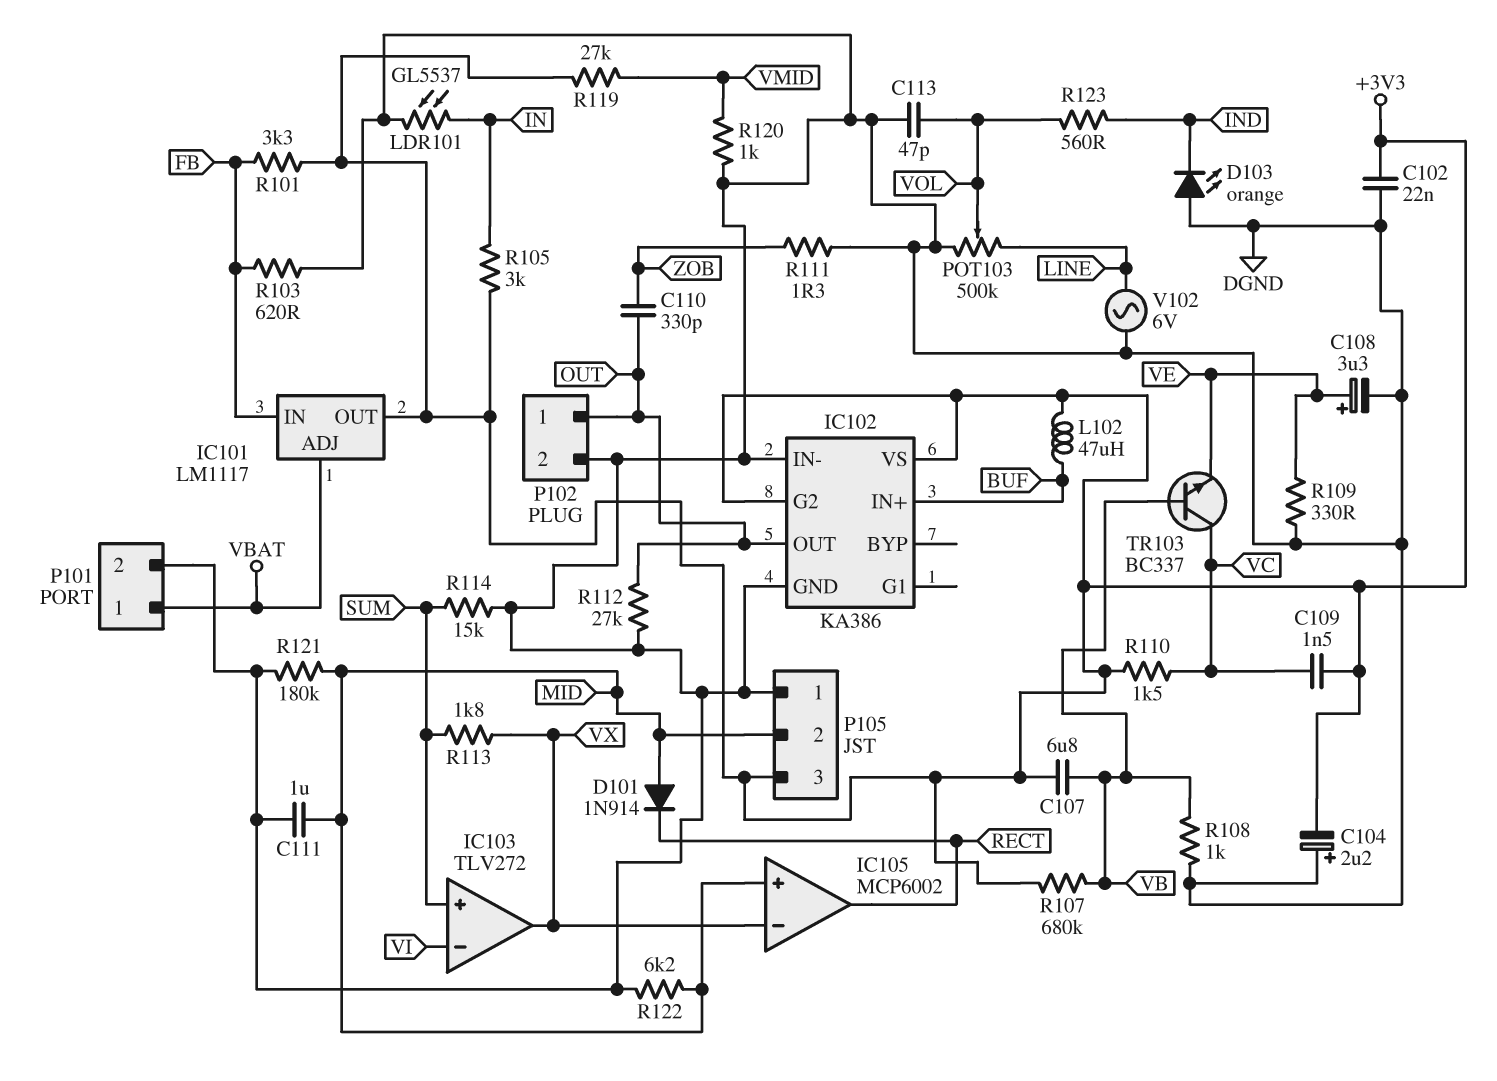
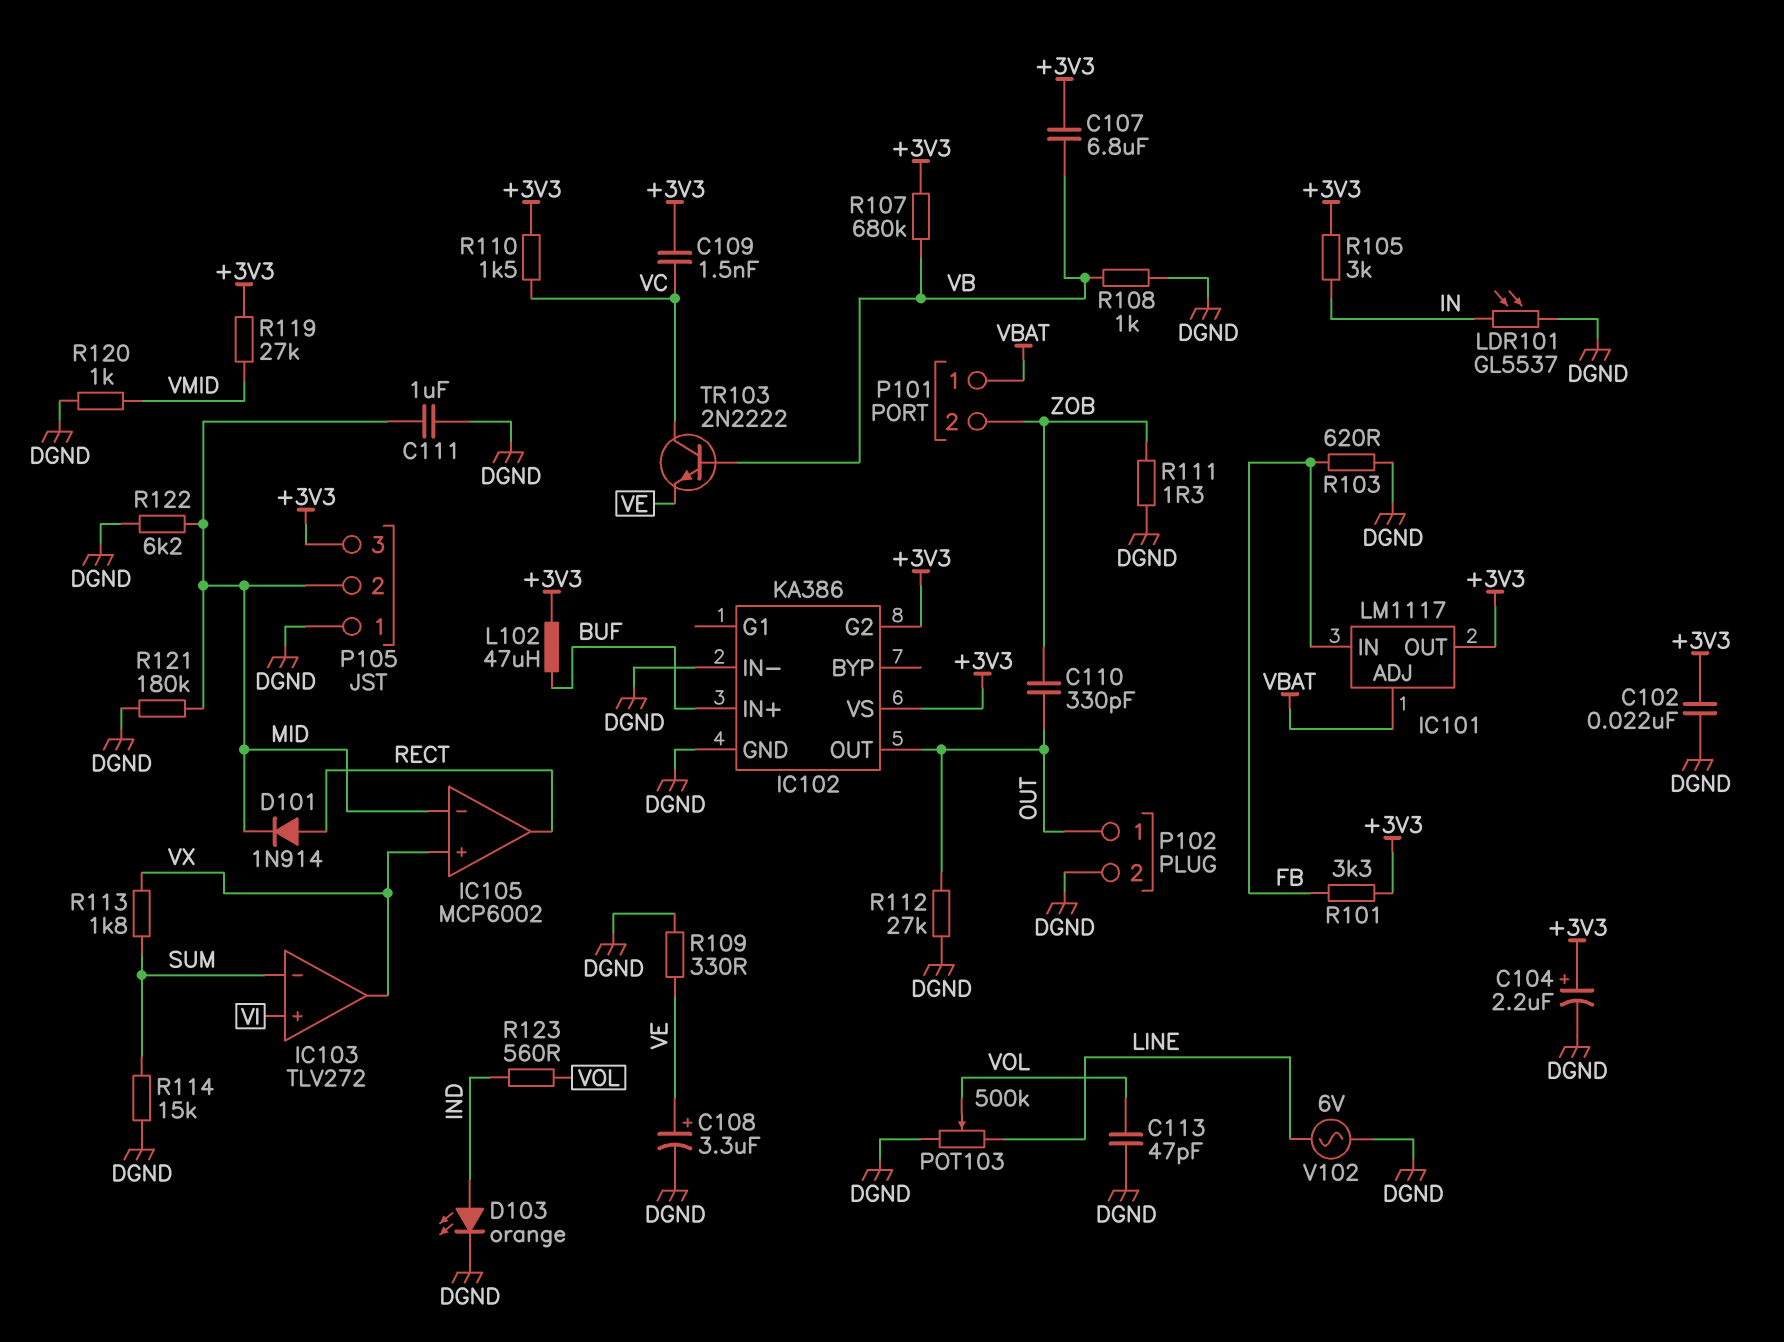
C104: 2.2uF (plus DGND, minus +3V3) -> 2.2uF (plus +3V3, minus DGND)
D101: diode 1N914 (A MID, K RECT) -> diode 1N914 (A RECT, K MID)
D103: LED orange (A DGND, K IND) -> LED orange (A IND, K DGND)
IC103 pin in+: SUM -> VI
IC103 pin in-: VI -> SUM
IC105 pin in+: MID -> VX
IC105 pin in-: VX -> MID
P101 pin 2: DGND -> ZOB
TR103: NPN BC337 (B VB, C VC, E VE) -> NPN 2N2222 (B VB, C VC, E VE)

